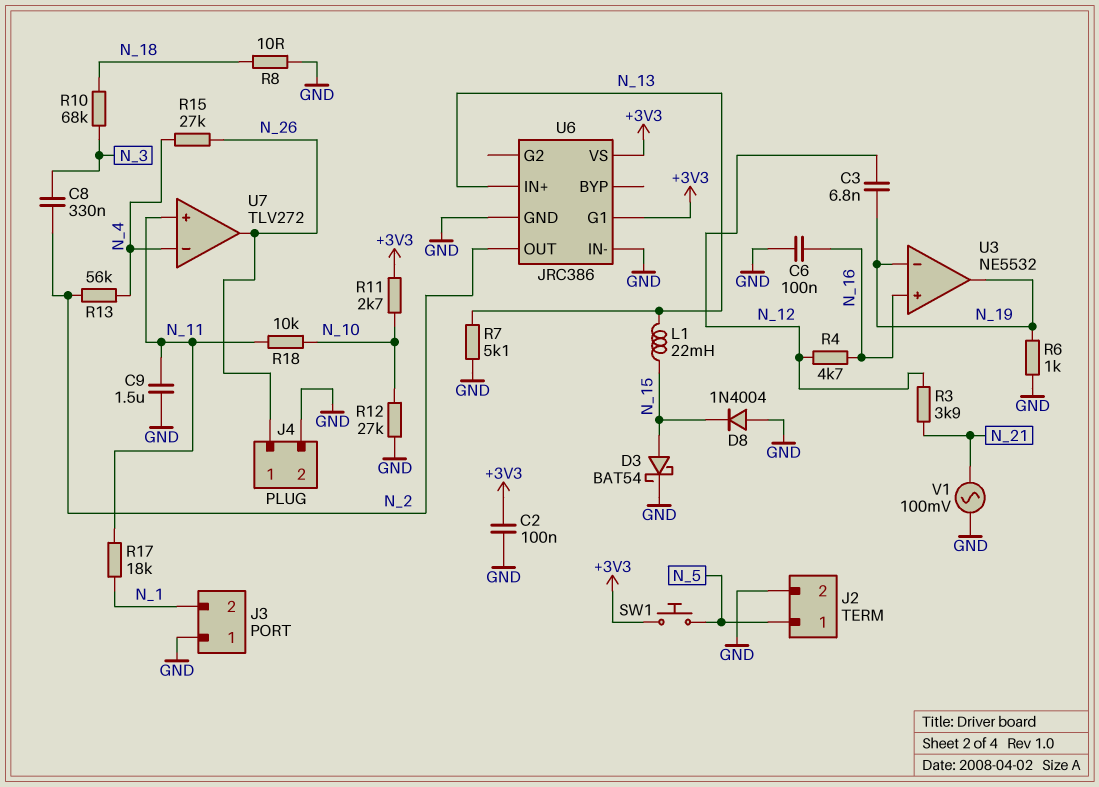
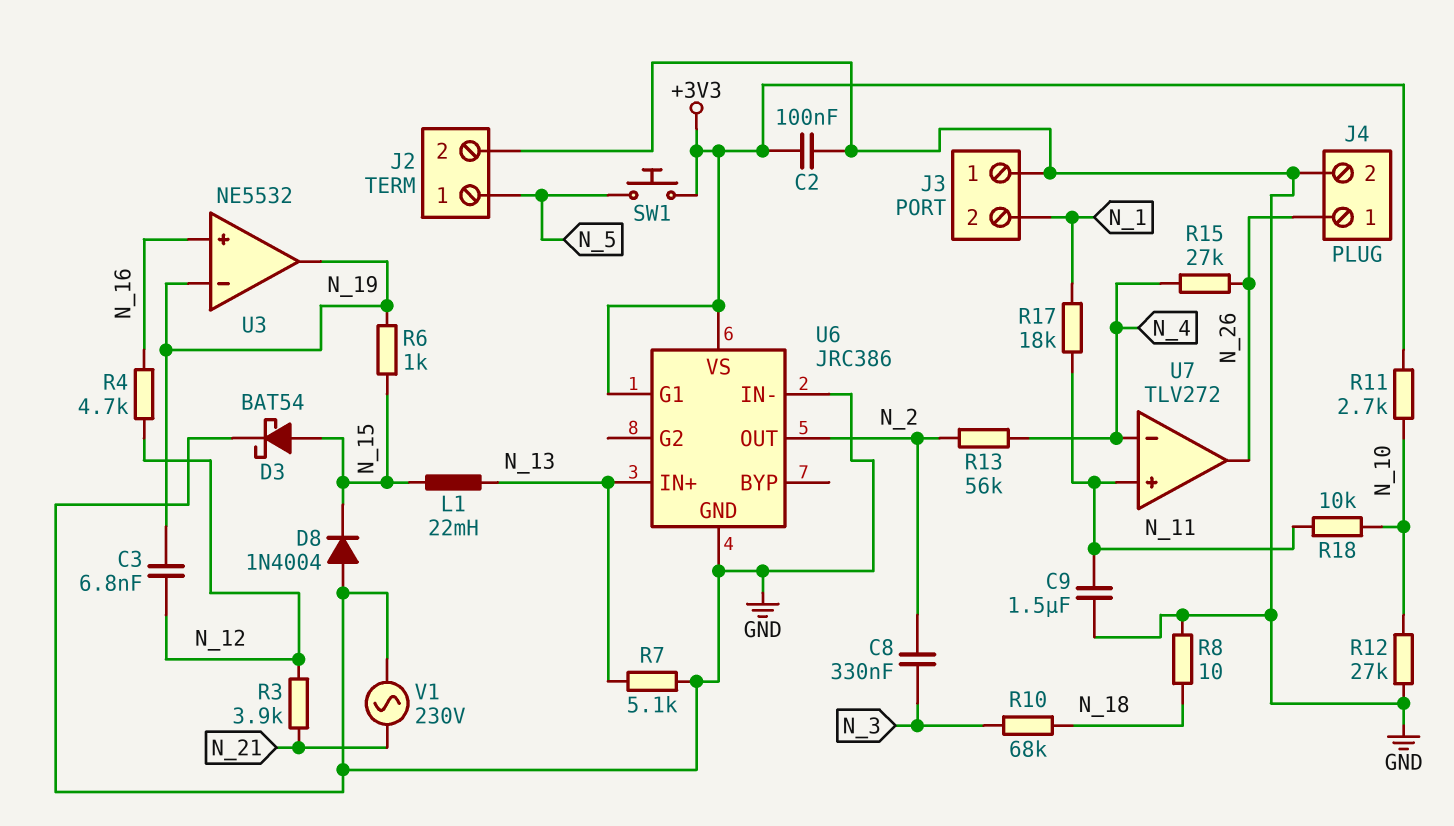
C6: 100nF (GND, N_16) -> none
R6: 1k (GND, N_19) -> 1k (N_15, N_19)
V1: AC 100mV (GND, N_21) -> AC 230V (GND, N_21)

